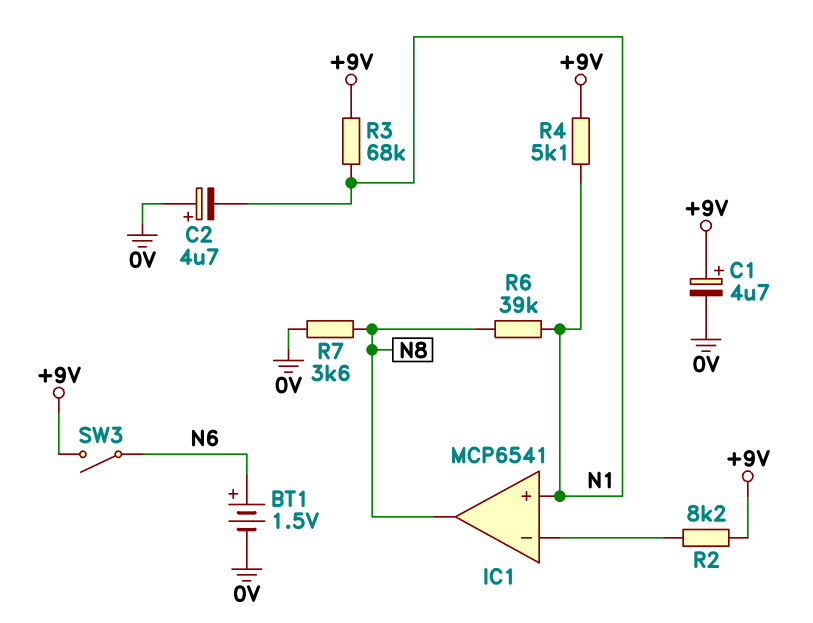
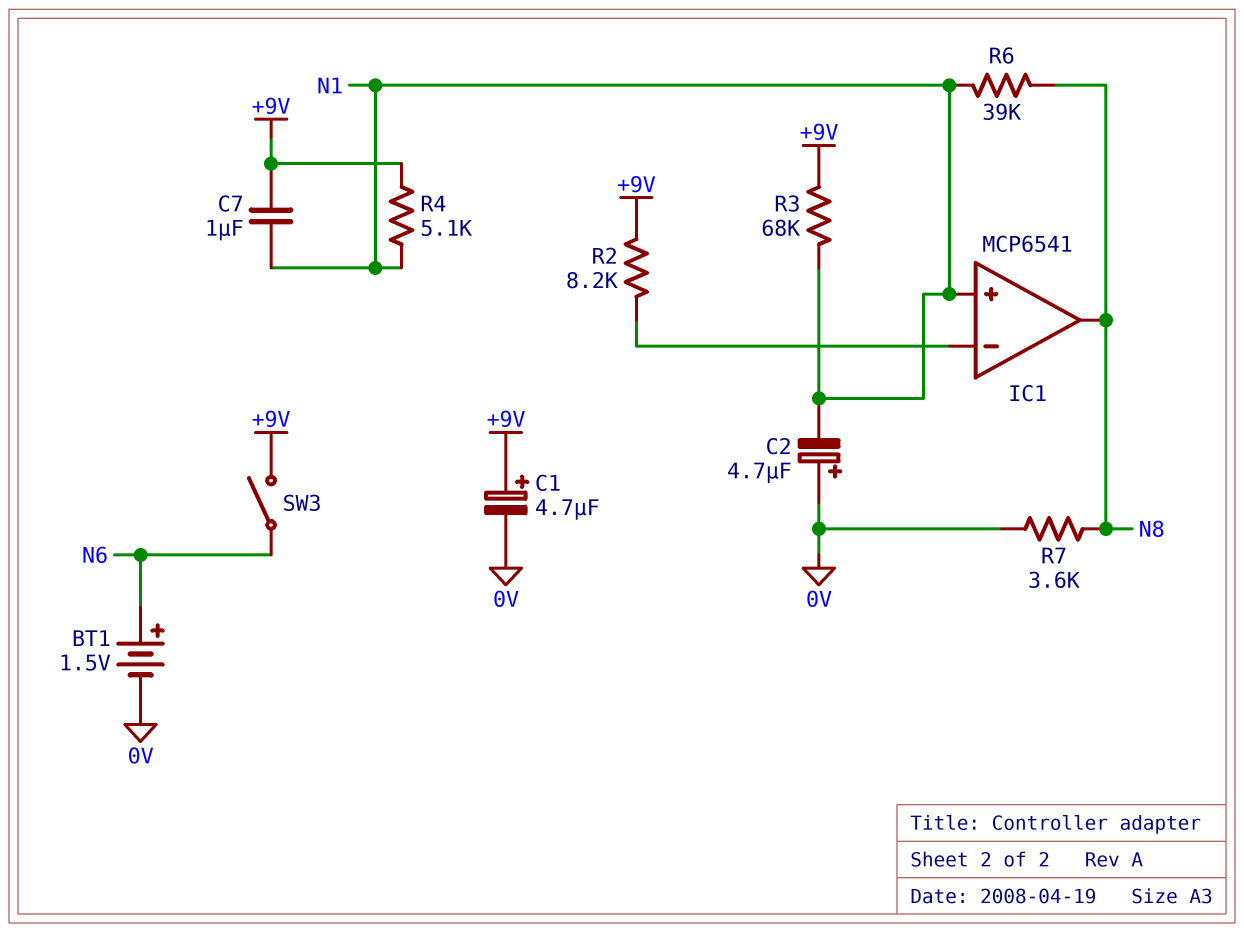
C7: none -> 1uF (+9V, N1)

